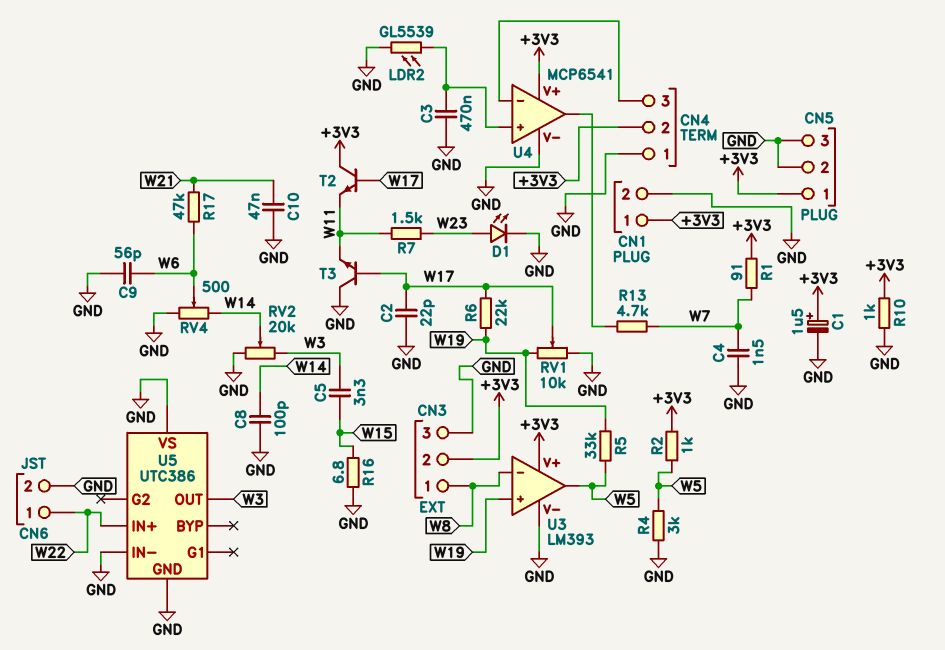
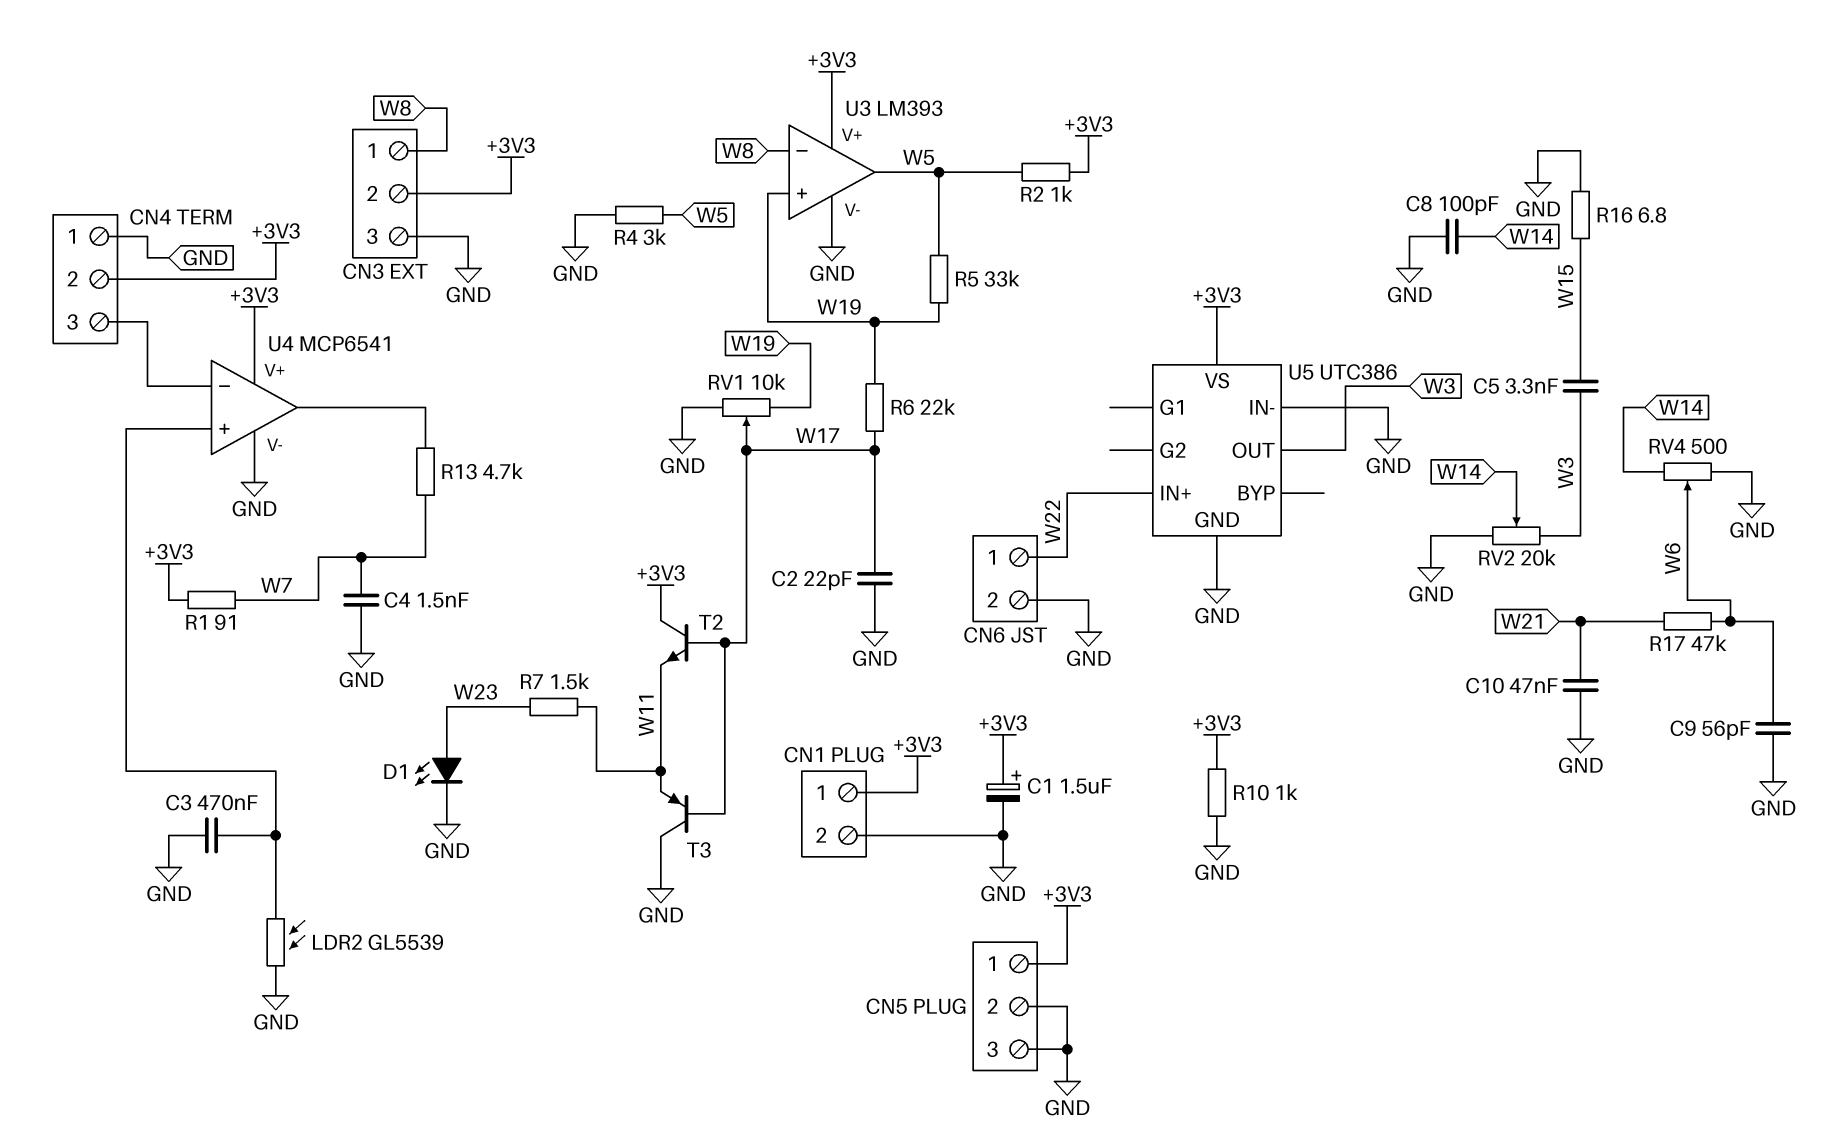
T3: NPN (B W17, C GND, E W11) -> PNP (B W17, C GND, E W11)
U5 pin VS: GND -> +3V3

